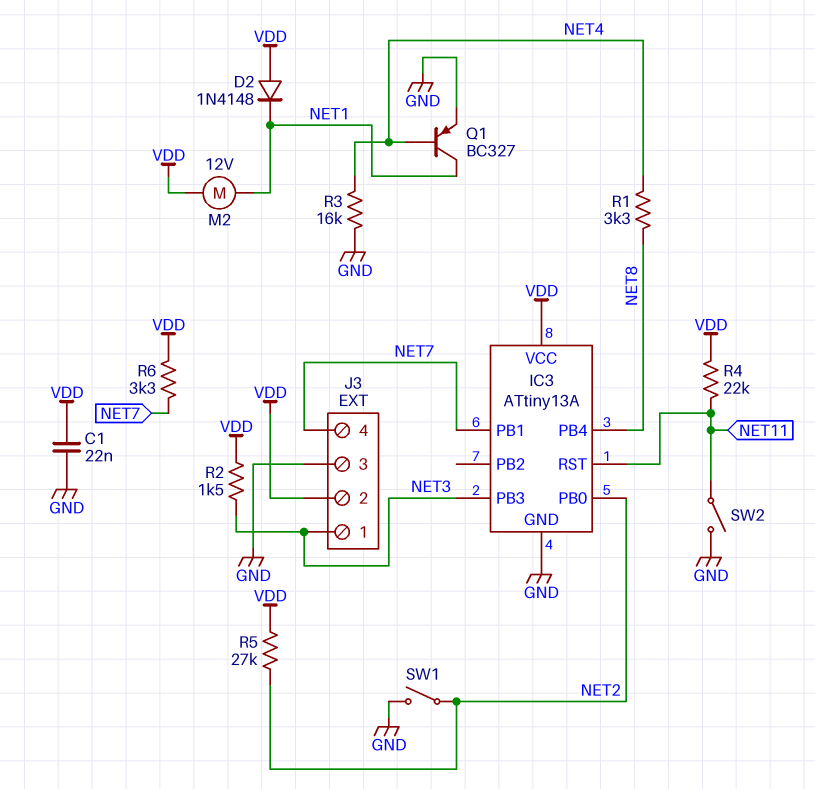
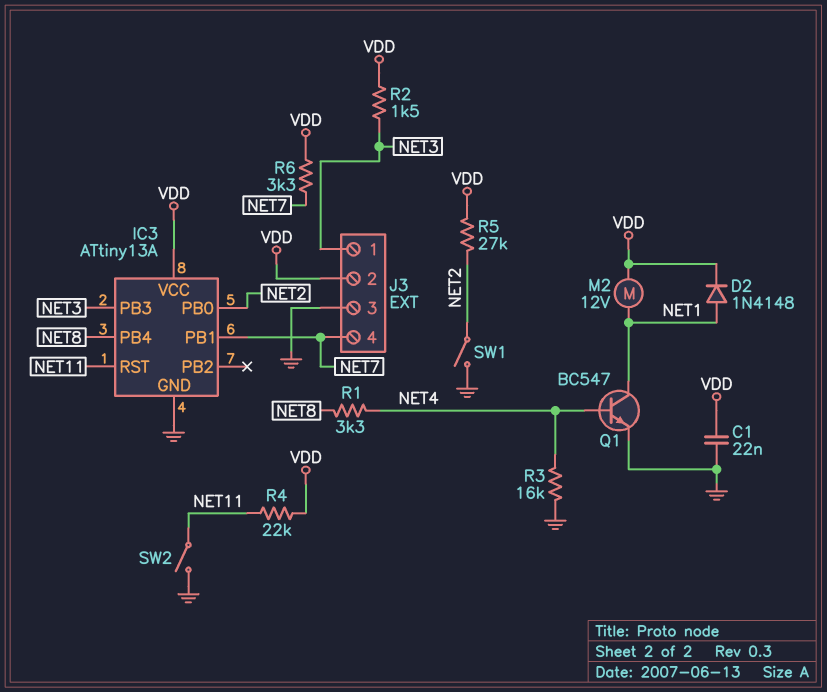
D2: diode 1N4148 (A VDD, K NET1) -> diode 1N4148 (A NET1, K VDD)
Q1: PNP BC327 (B NET4, C NET1, E GND) -> NPN BC547 (B NET4, C NET1, E GND)

